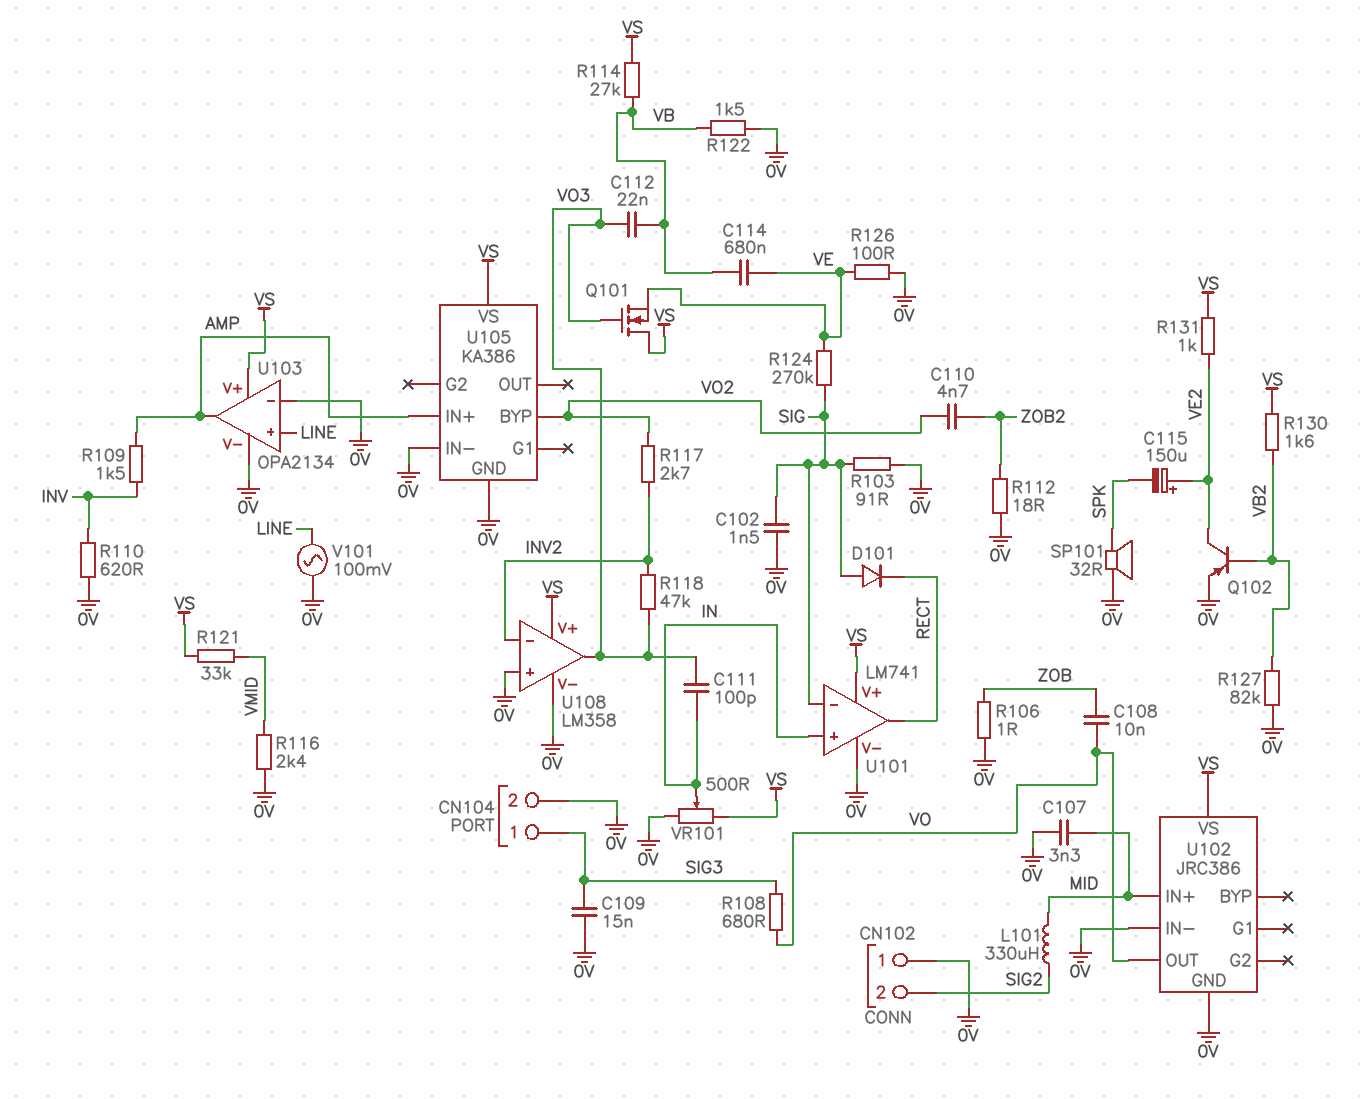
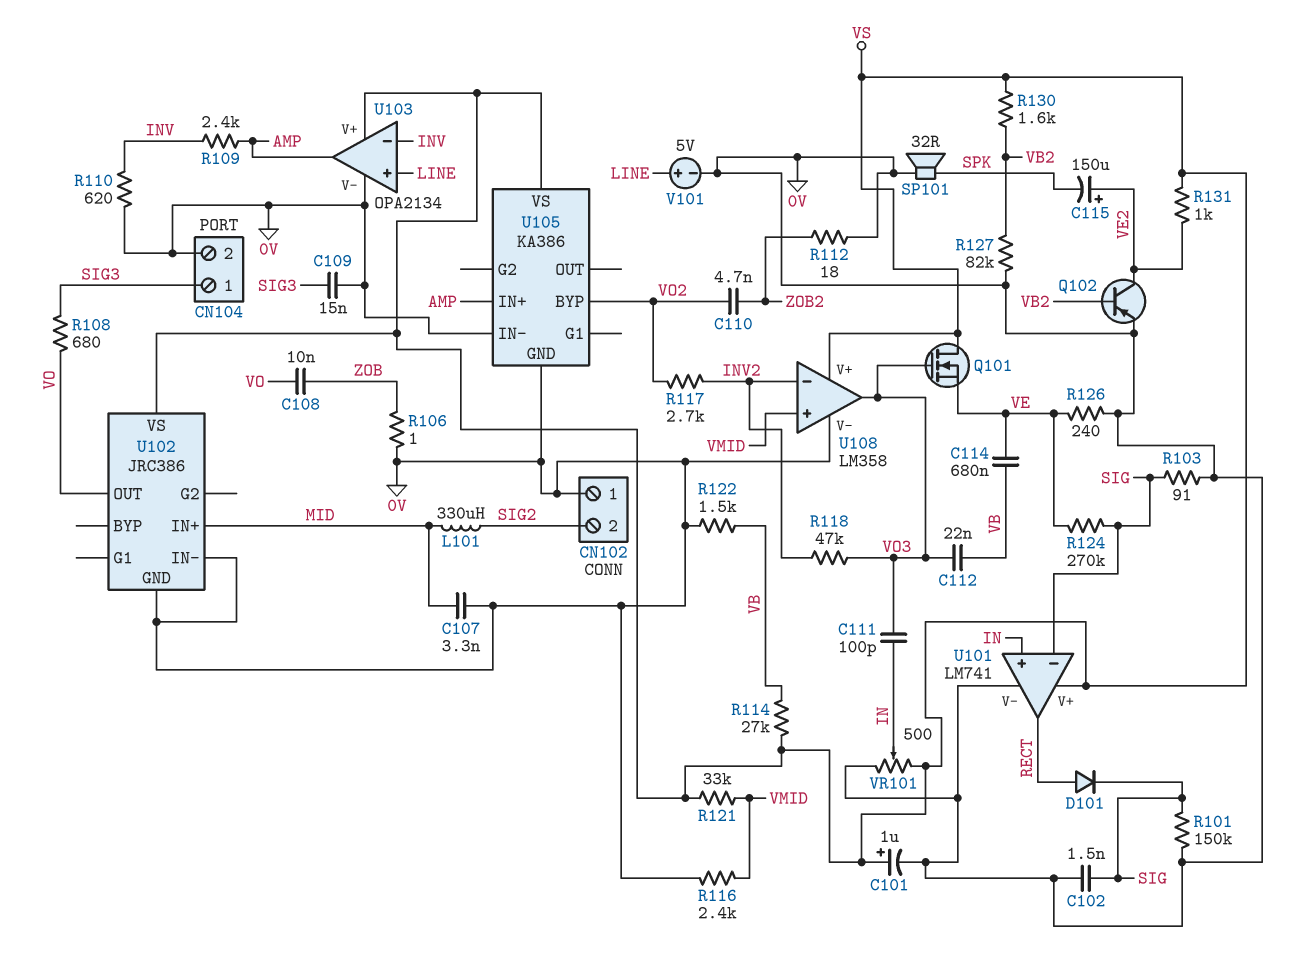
C101: none -> 1uF (plus VS, minus 0V)
D101: diode (A SIG, K RECT) -> diode (A RECT, K SIG)
R101: none -> 150k (0V, SIG)
R109: 1.5k (AMP, INV) -> 2.4k (AMP, INV)
R126: 100 (0V, VE) -> 240 (0V, VE)
U103 pin in-: 0V -> INV
U108 pin in+: 0V -> VMID
V101: AC 100mV (0V, LINE) -> 5V (plus LINE, minus 0V)

